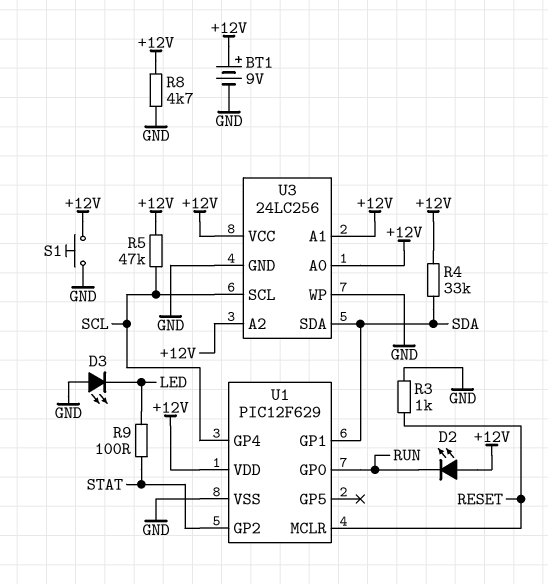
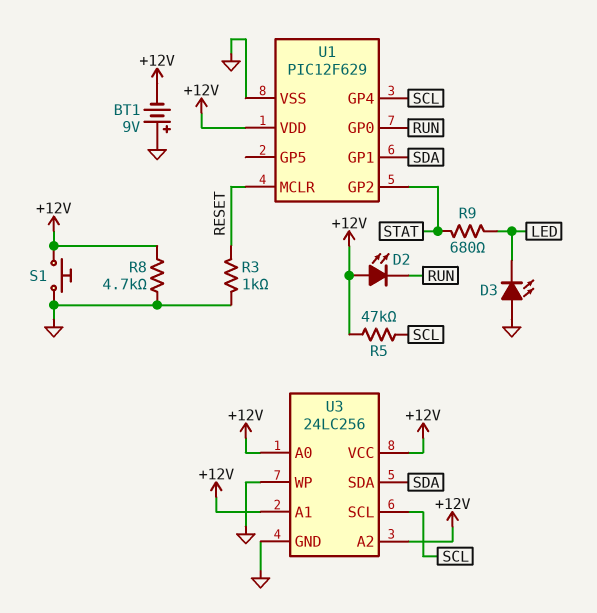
BT1: 9V (plus +12V, minus GND) -> 9V (plus GND, minus +12V)
R4: 33k (+12V, SDA) -> none
R9: 100 (LED, STAT) -> 680 (LED, STAT)

